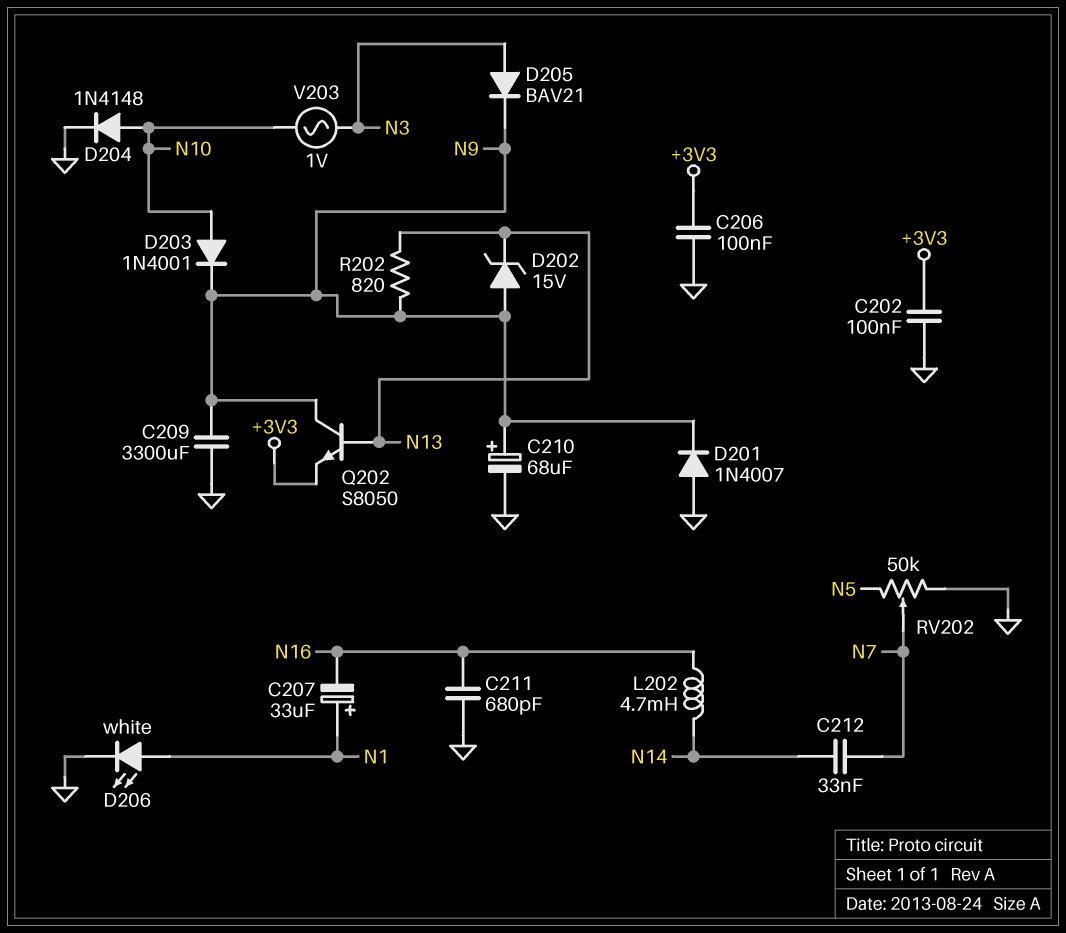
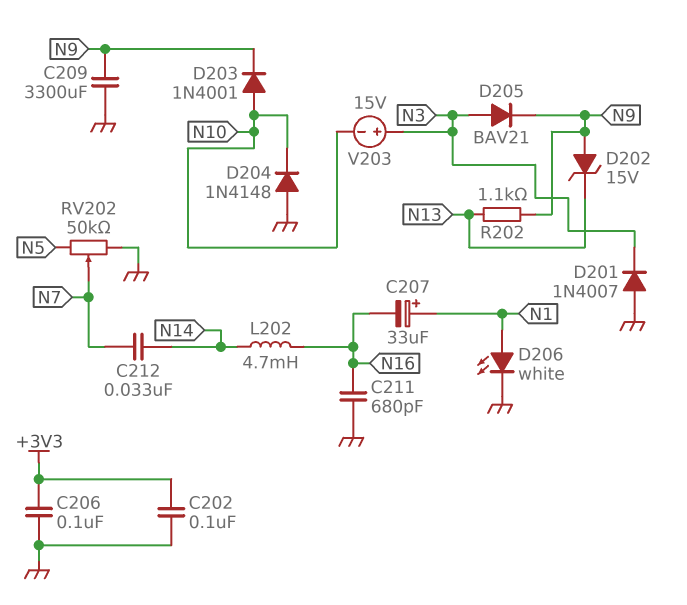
C210: 68uF (plus N9, minus GND) -> none
D201: diode 1N4007 (A GND, K N9) -> diode 1N4007 (A GND, K N3)
D204: diode 1N4148 (A N10, K GND) -> diode 1N4148 (A GND, K N10)
Q202: NPN S8050 (B N13, C N9, E +3V3) -> none
R202: 820 (N9, N13) -> 1.1k (N9, N13)
V203: AC 1V (N3, N10) -> 15V (plus N3, minus N10)

